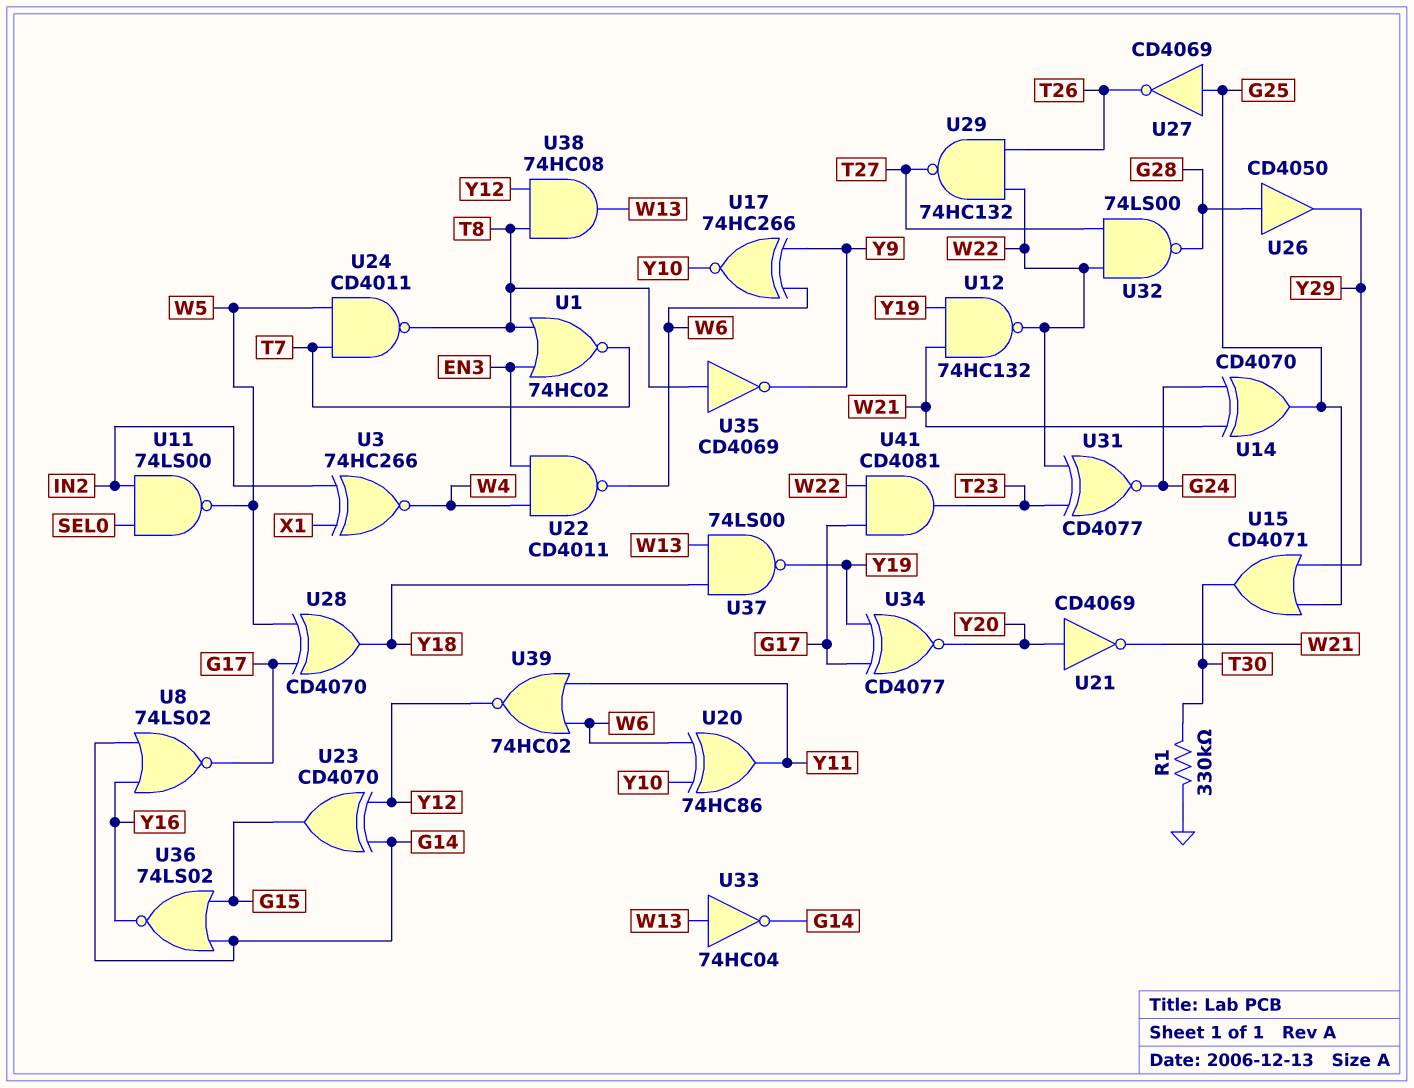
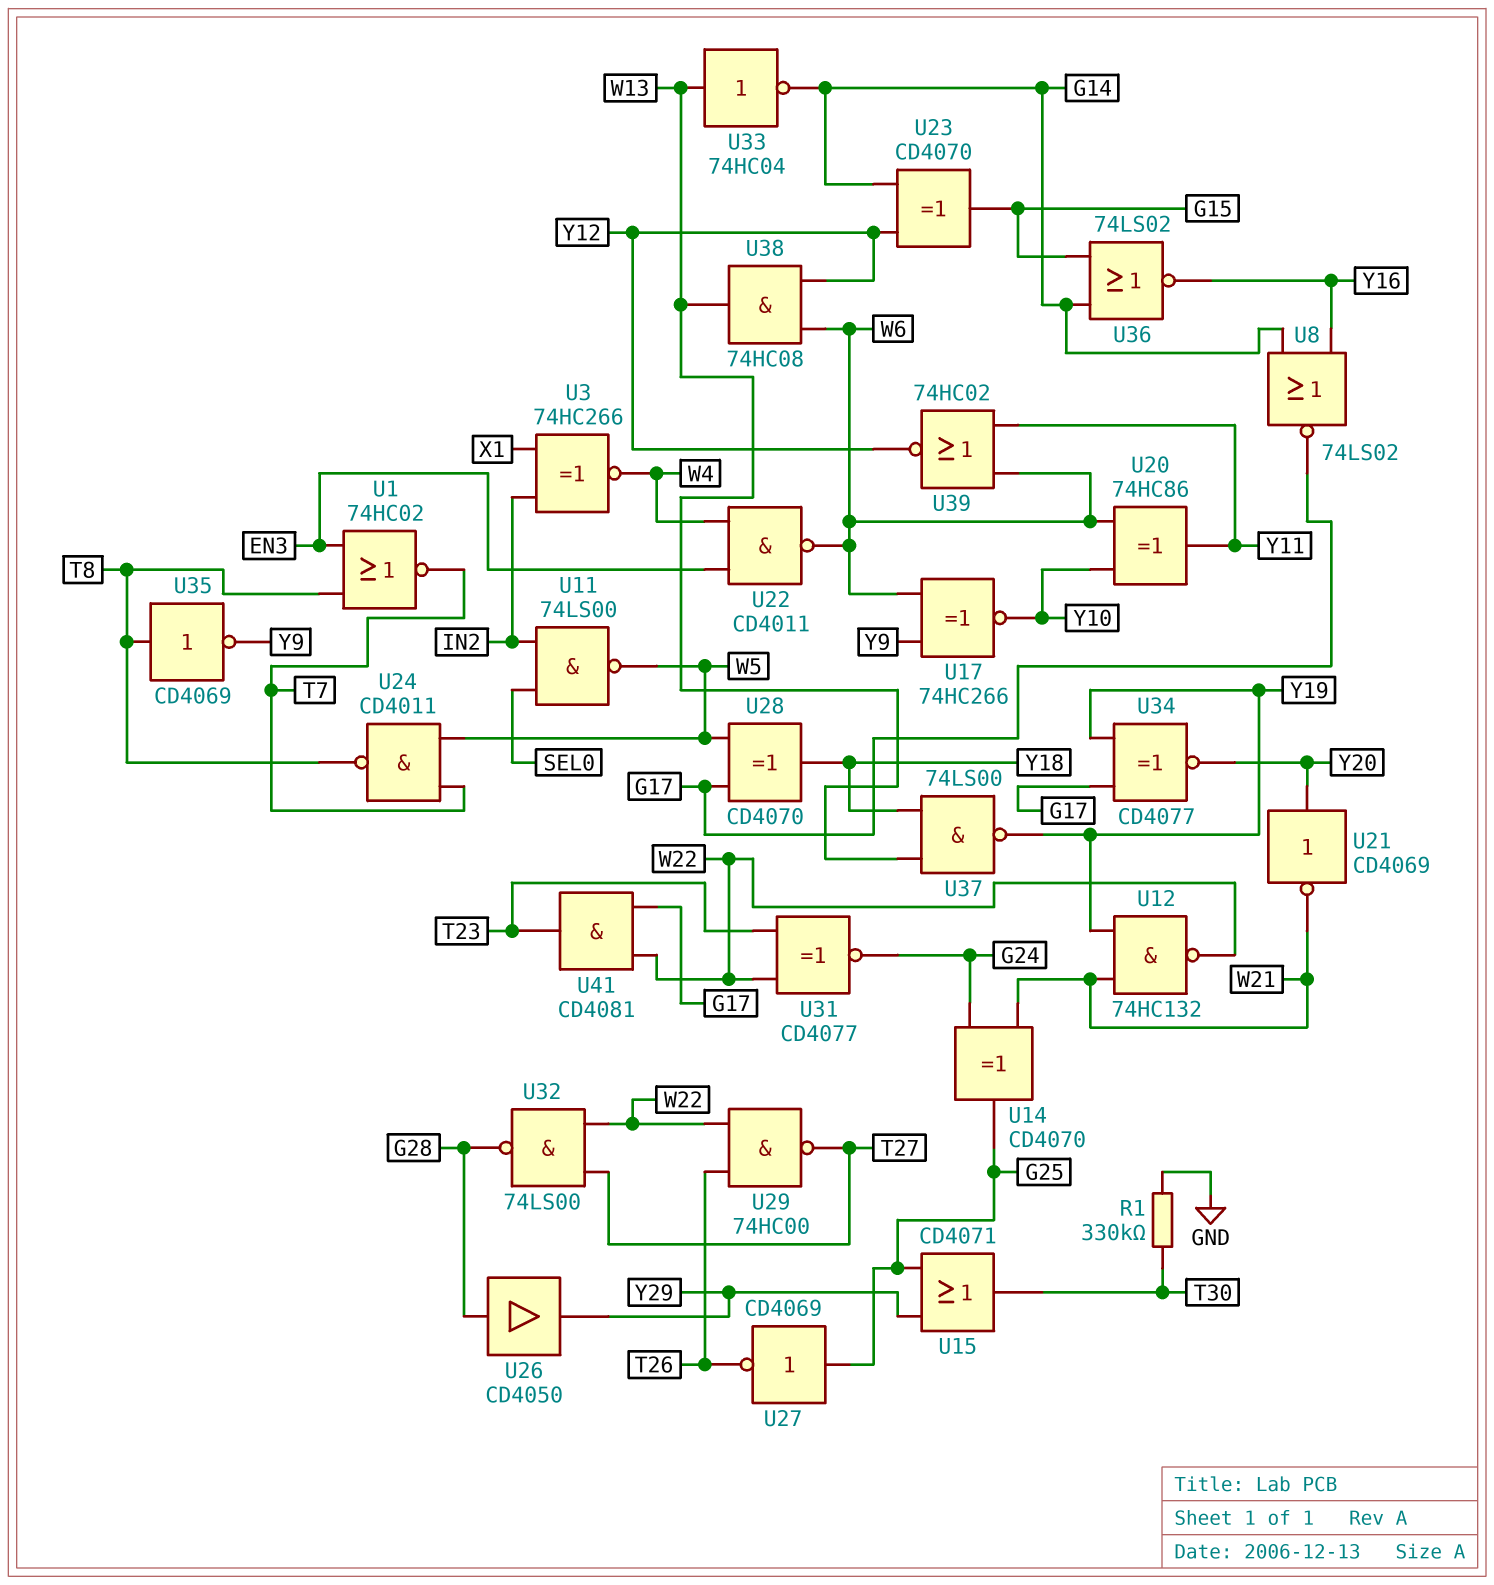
U29: NAND 74HC132 (in T26, in W22, out T27) -> NAND 74HC00 (in T26, in W22, out T27)
U38: AND 74HC08 (in T8, in Y12, out W13) -> AND 74HC08 (in W6, in Y12, out W13)

